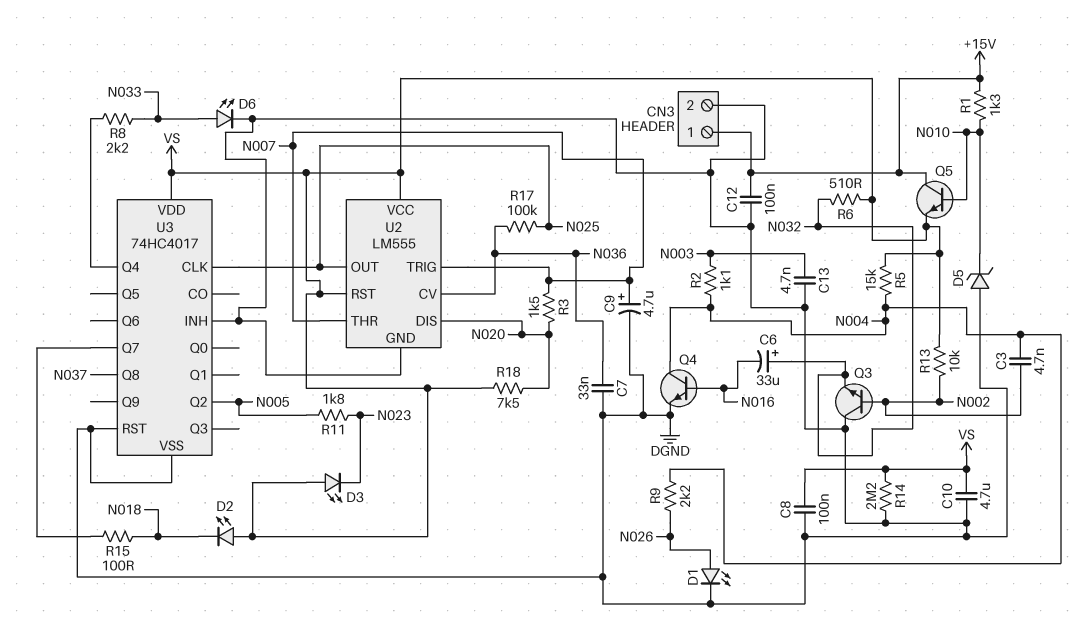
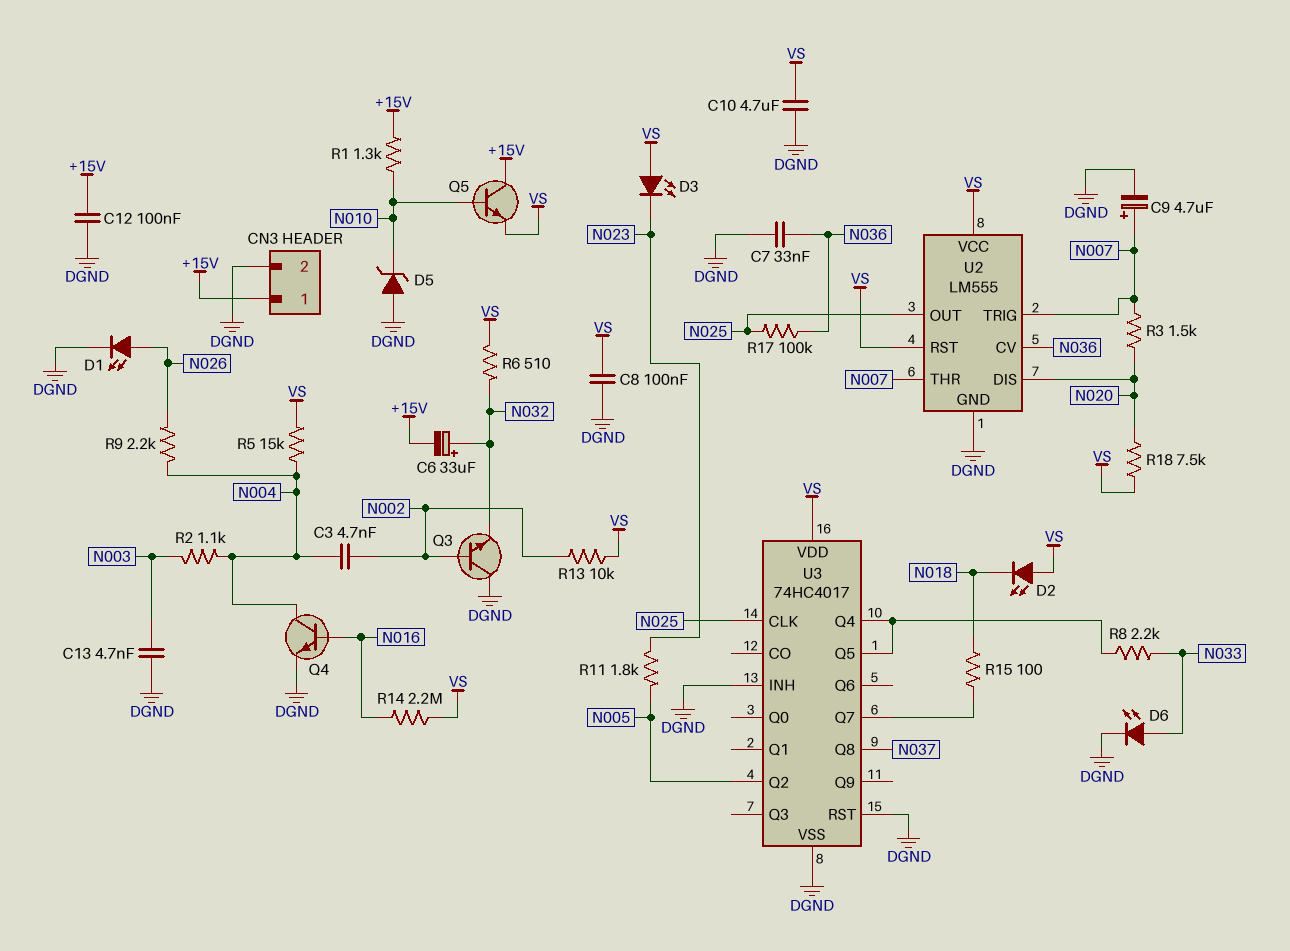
C6: 33uF (plus N032, minus N016) -> 33uF (plus N032, minus +15V)
R14: 2.2M (DGND, VS) -> 2.2M (N016, VS)
U3 pin Q5: none -> U3/Q4

